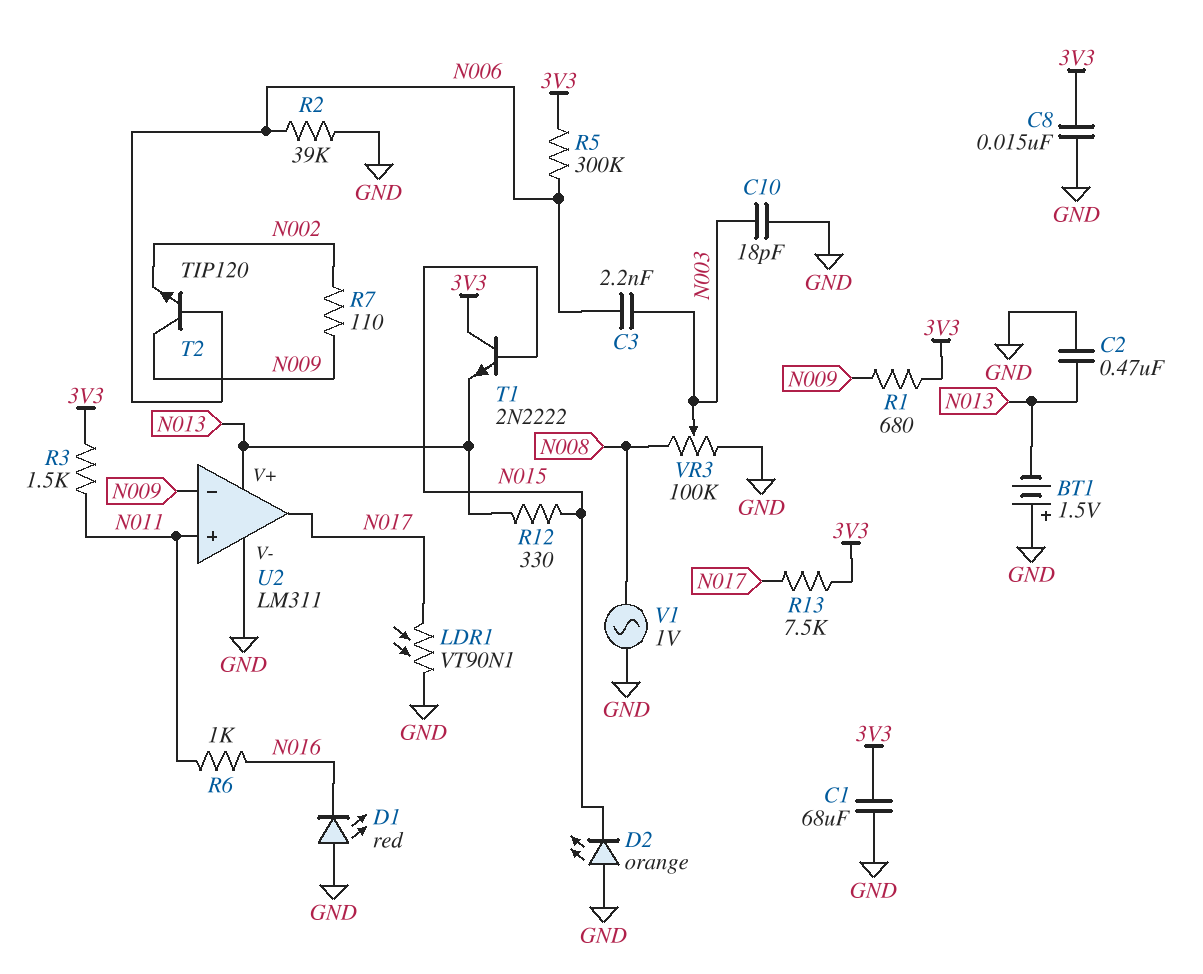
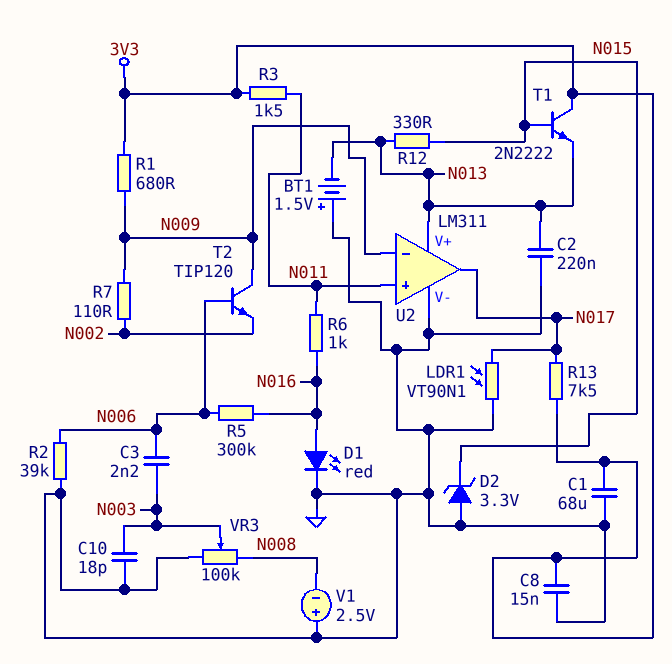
C2: 470nF (GND, N013) -> 220nF (GND, N013)
D1: LED red (A GND, K N016) -> LED red (A N016, K GND)
D2: LED orange (A GND, K N015) -> zener 3.3V (A GND, K N015)
R5: 300k (3V3, N006) -> 300k (N006, N016)
V1: AC 1V (GND, N008) -> 2.5V (plus GND, minus N008)

